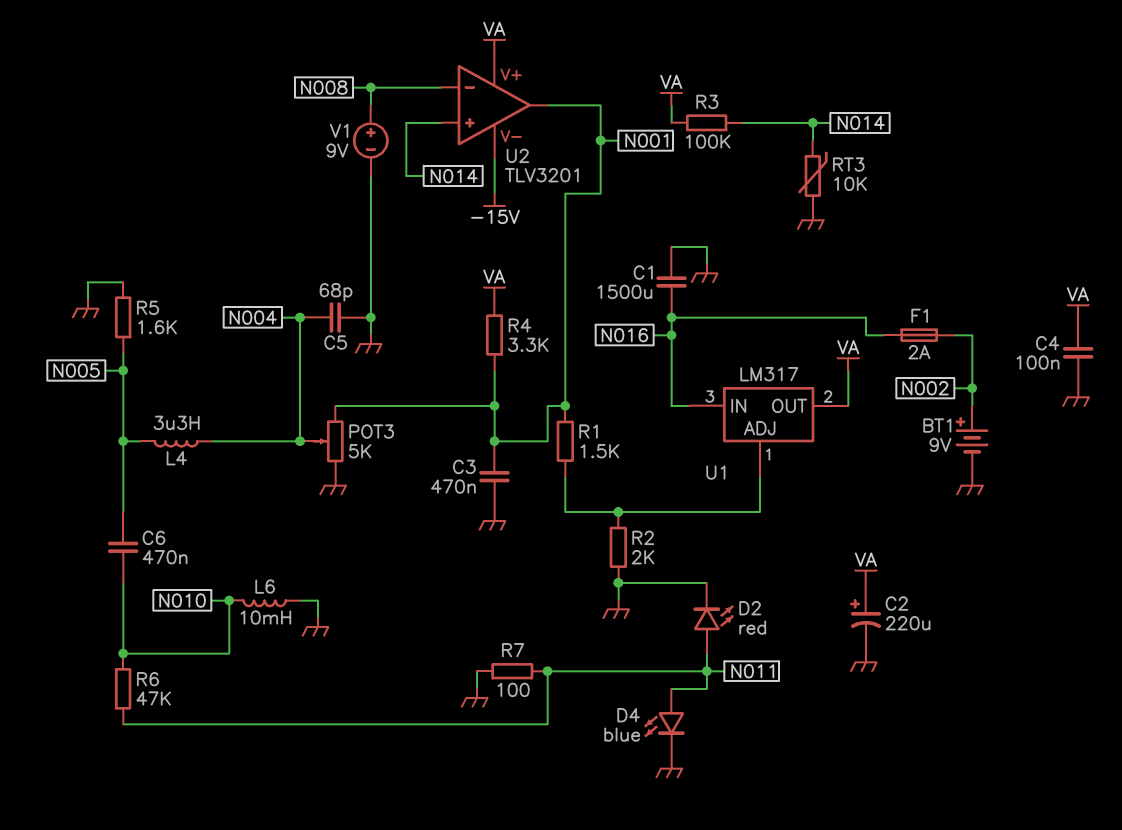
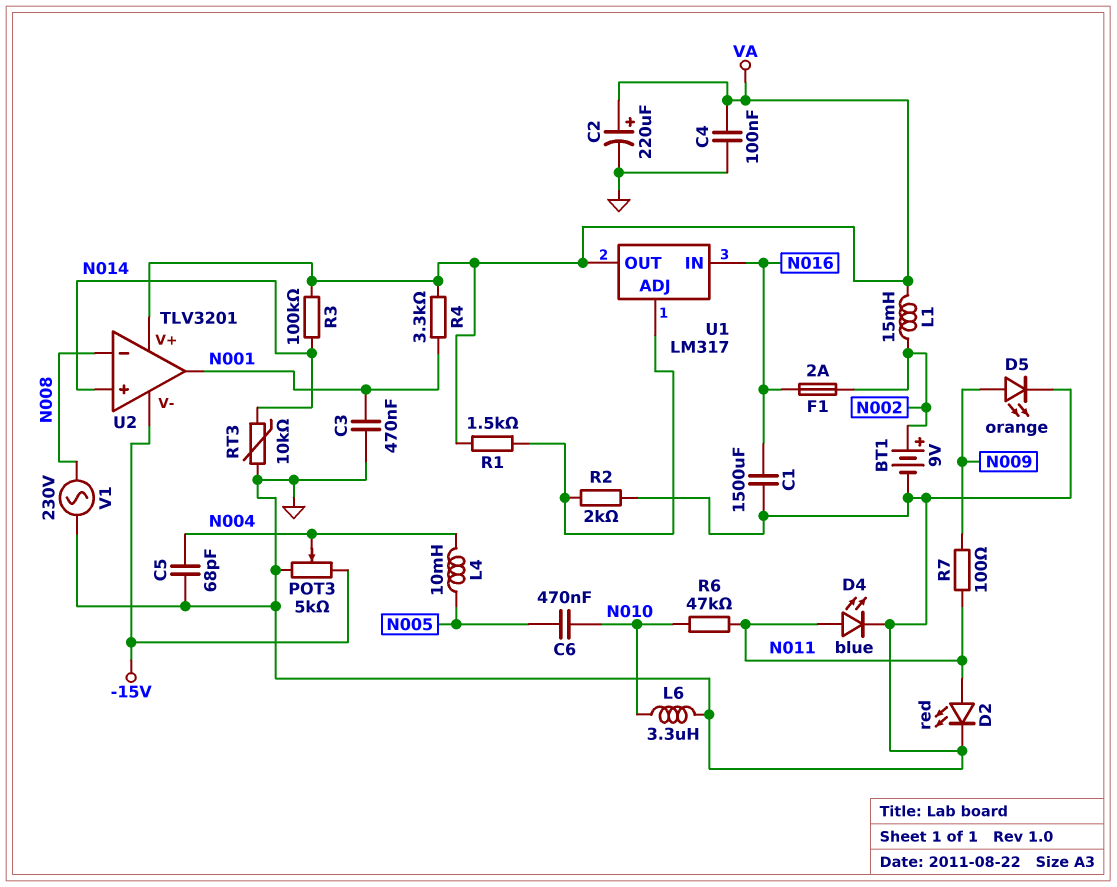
D5: none -> LED orange (A N009, K GND)
L1: none -> 15mH (N002, VA)
L4: 3.3uH (N004, N005) -> 10mH (N004, N005)
L6: 10mH (GND, N010) -> 3.3uH (GND, N010)
POT3: 5k (GND, N001, wiper N004) -> 5k (-15V, GND, wiper N004)
R1: 1.5k (N001, U1/ADJ) -> 1.5k (U1/ADJ, VA)
R5: 1.6k (GND, N005) -> none
R7: 100 (GND, N011) -> 100 (N009, N011)
V1: 9V (plus N008, minus GND) -> AC 230V (GND, N008)

